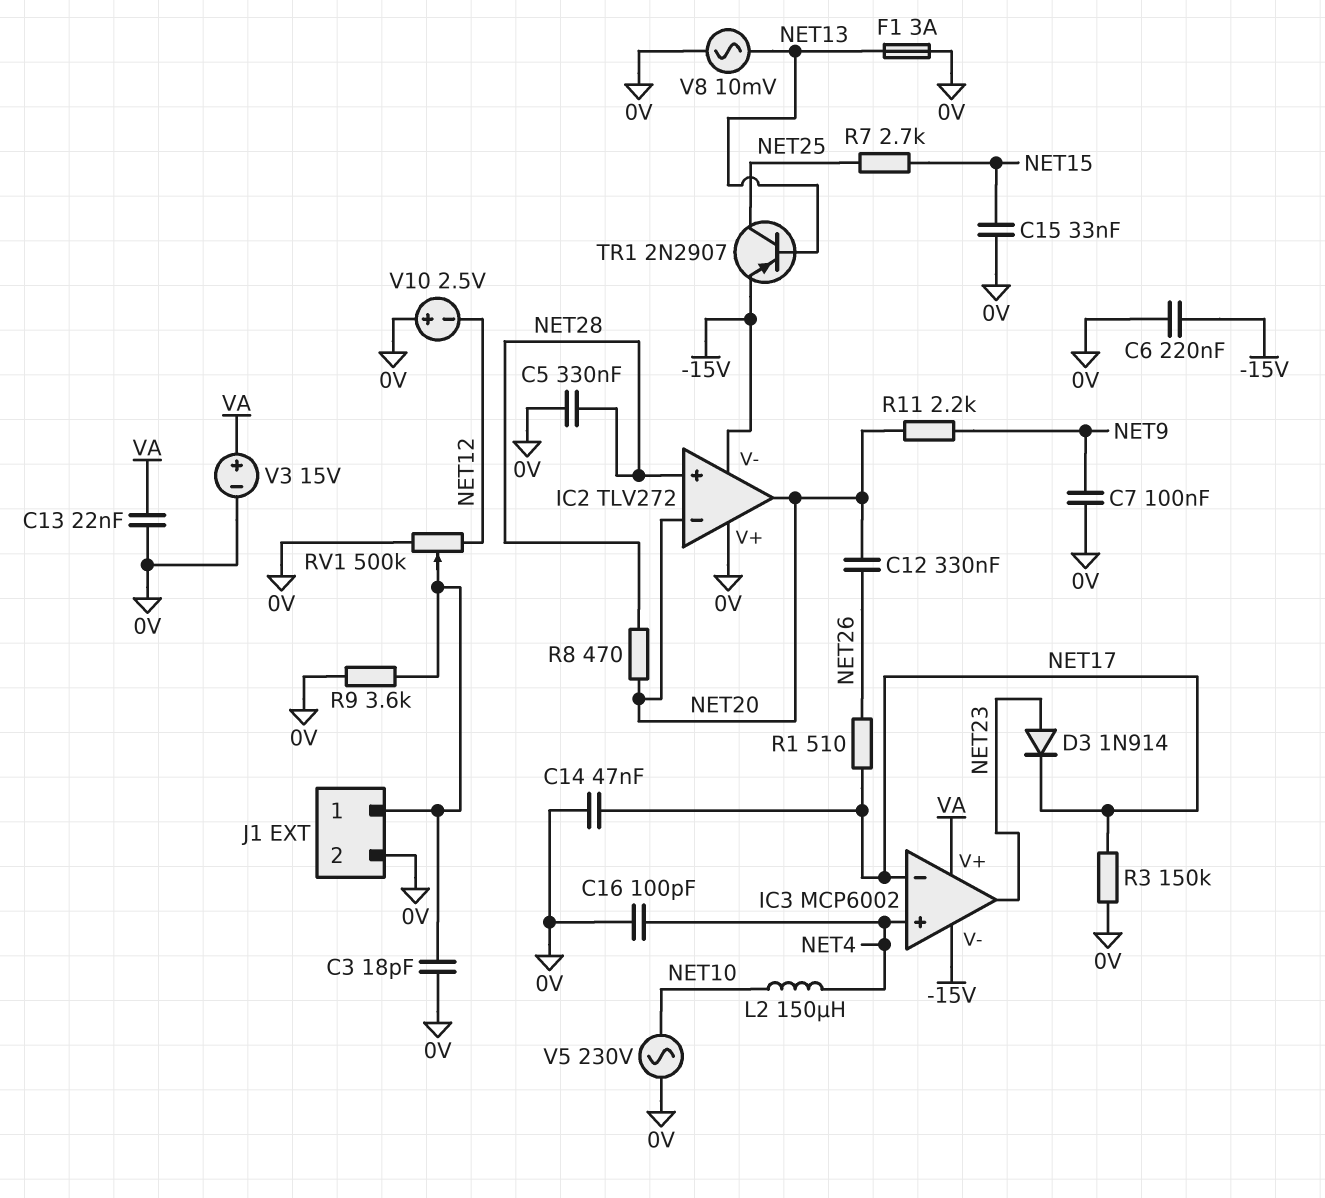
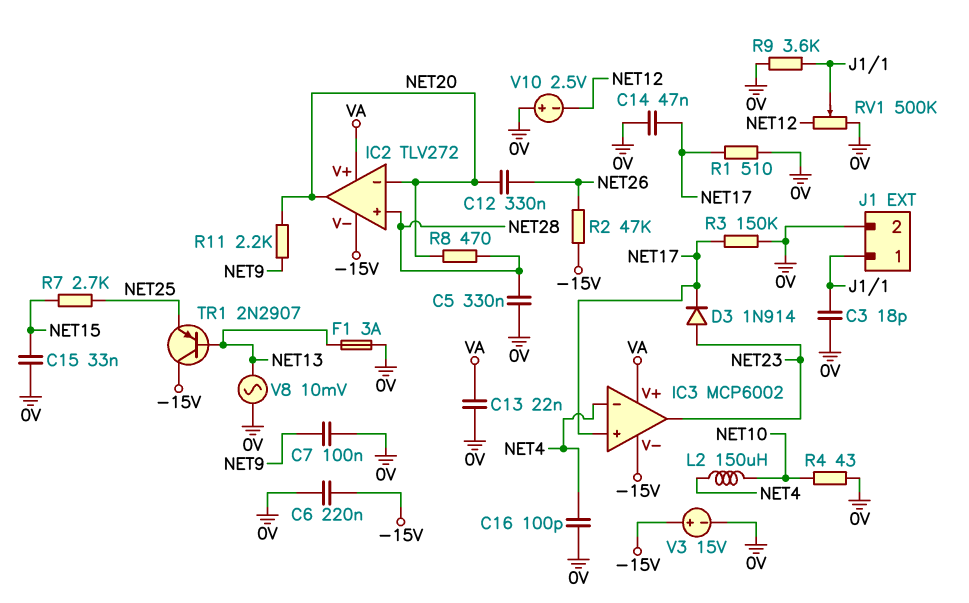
IC2 pin V+: 0V -> VA
IC3 pin in+: NET4 -> NET17
IC3 pin in-: NET17 -> NET4
R1: 510 (NET17, NET26) -> 510 (0V, NET17)
R2: none -> 47k (-15V, NET26)
R4: none -> 43 (0V, NET10)
TR1: PNP 2N2907 (B NET13, C NET25, E -15V) -> PNP 2N2907 (B NET13, C -15V, E NET25)
V3: 15V (plus VA, minus 0V) -> 15V (plus -15V, minus 0V)
V5: AC 230V (0V, NET10) -> none

